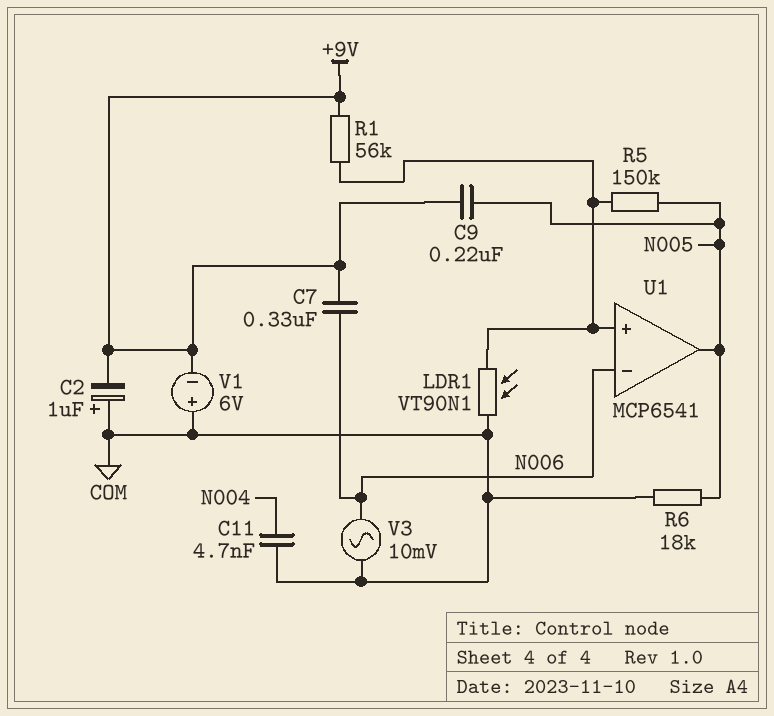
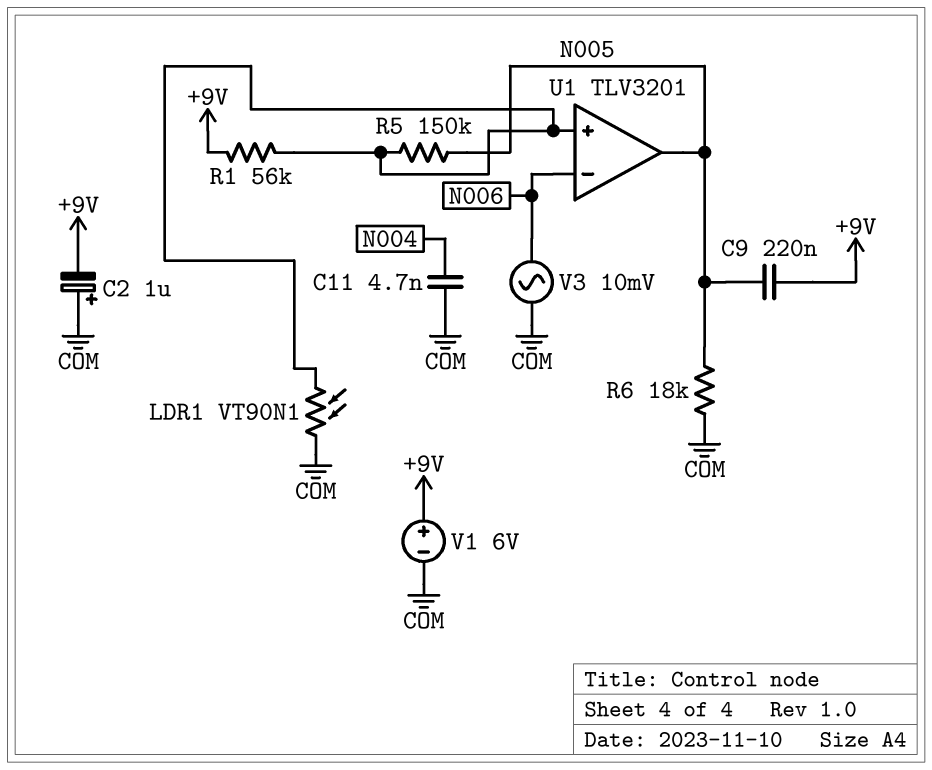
C7: 330nF (+9V, N006) -> none
U1: MCP6541 -> TLV3201
V1: 6V (plus COM, minus +9V) -> 6V (plus +9V, minus COM)

